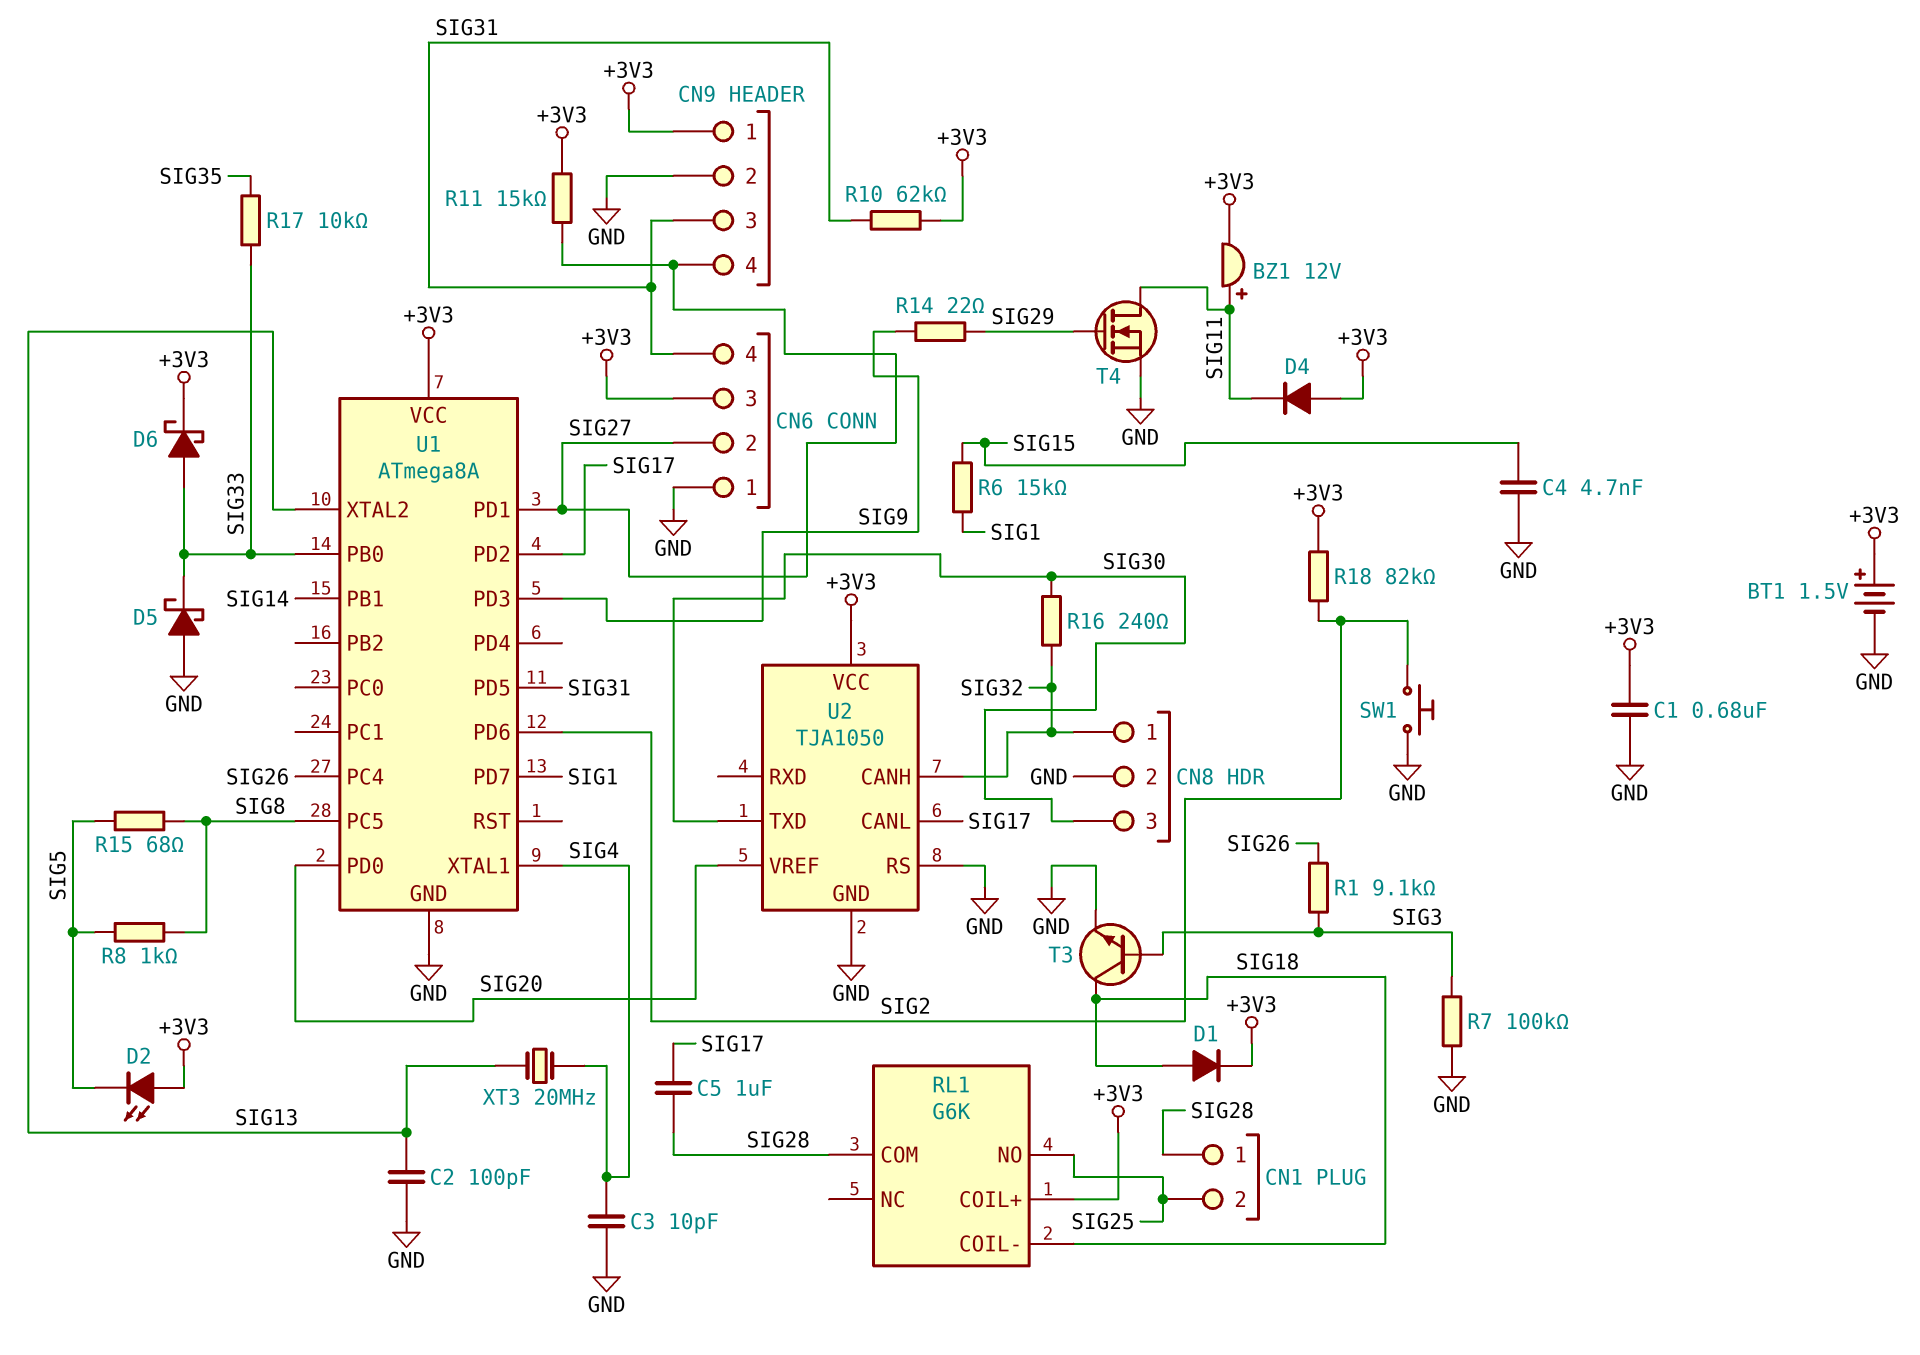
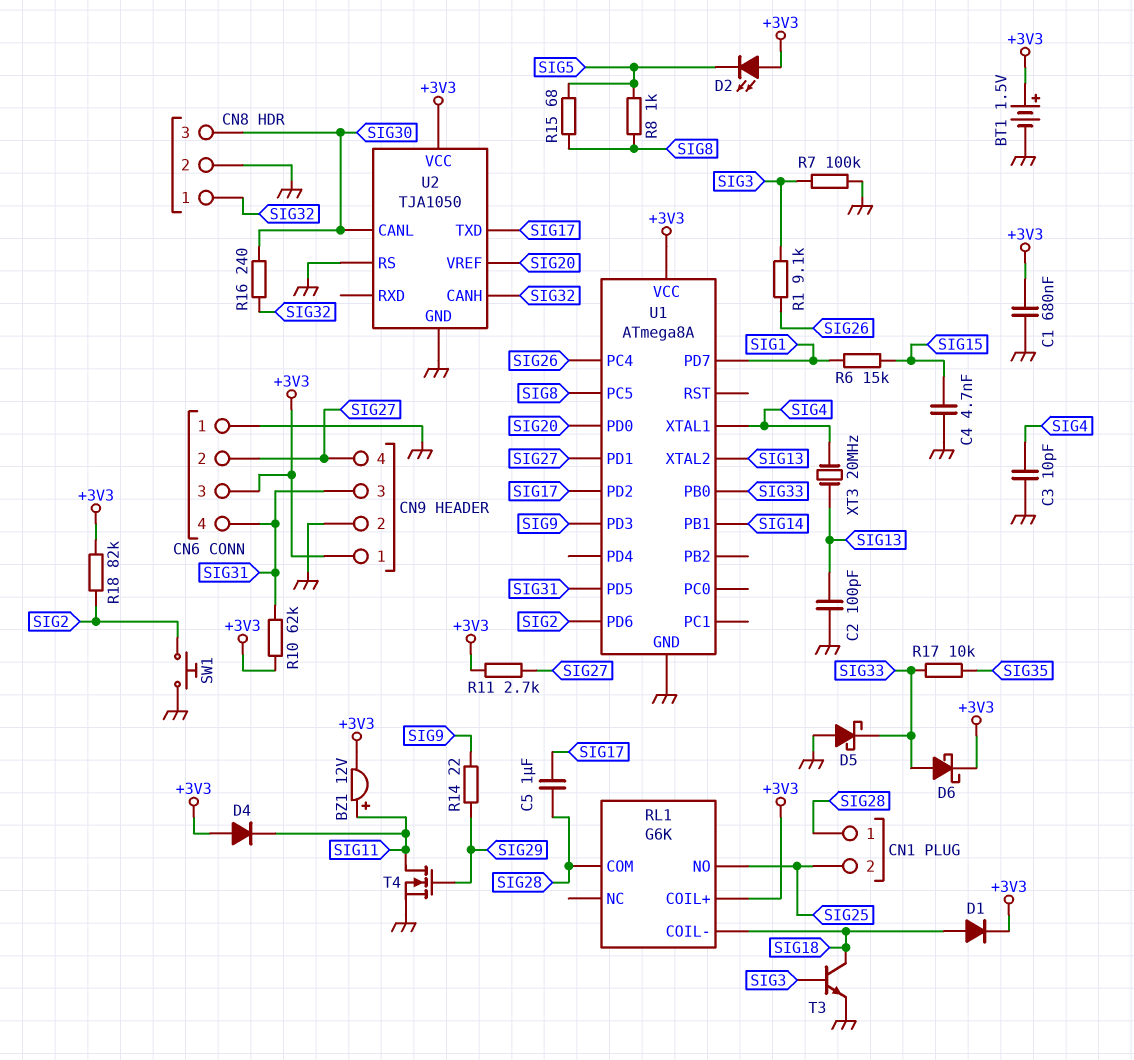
R11: 15k (+3V3, SIG27) -> 2.7k (+3V3, SIG27)
U2 pin CANL: SIG17 -> SIG30
U2 pin TXD: SIG30 -> SIG17

